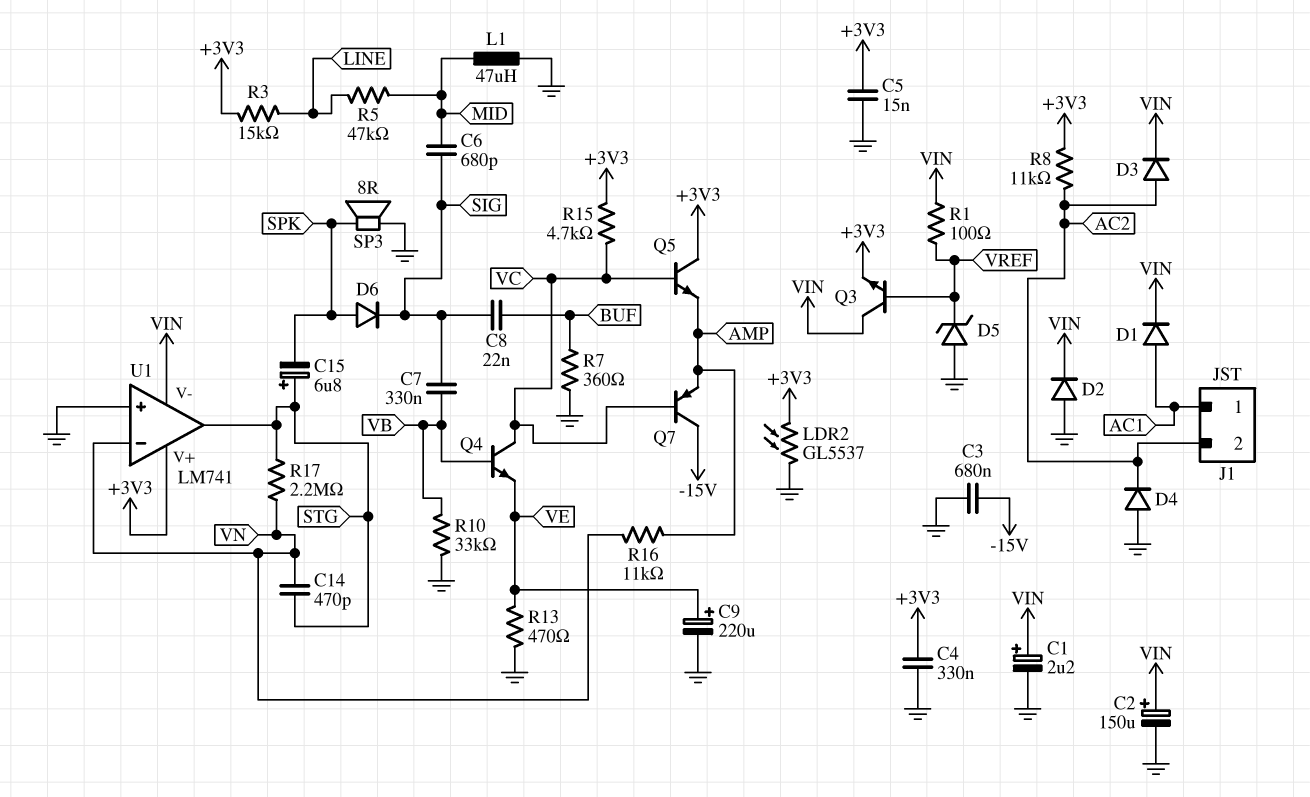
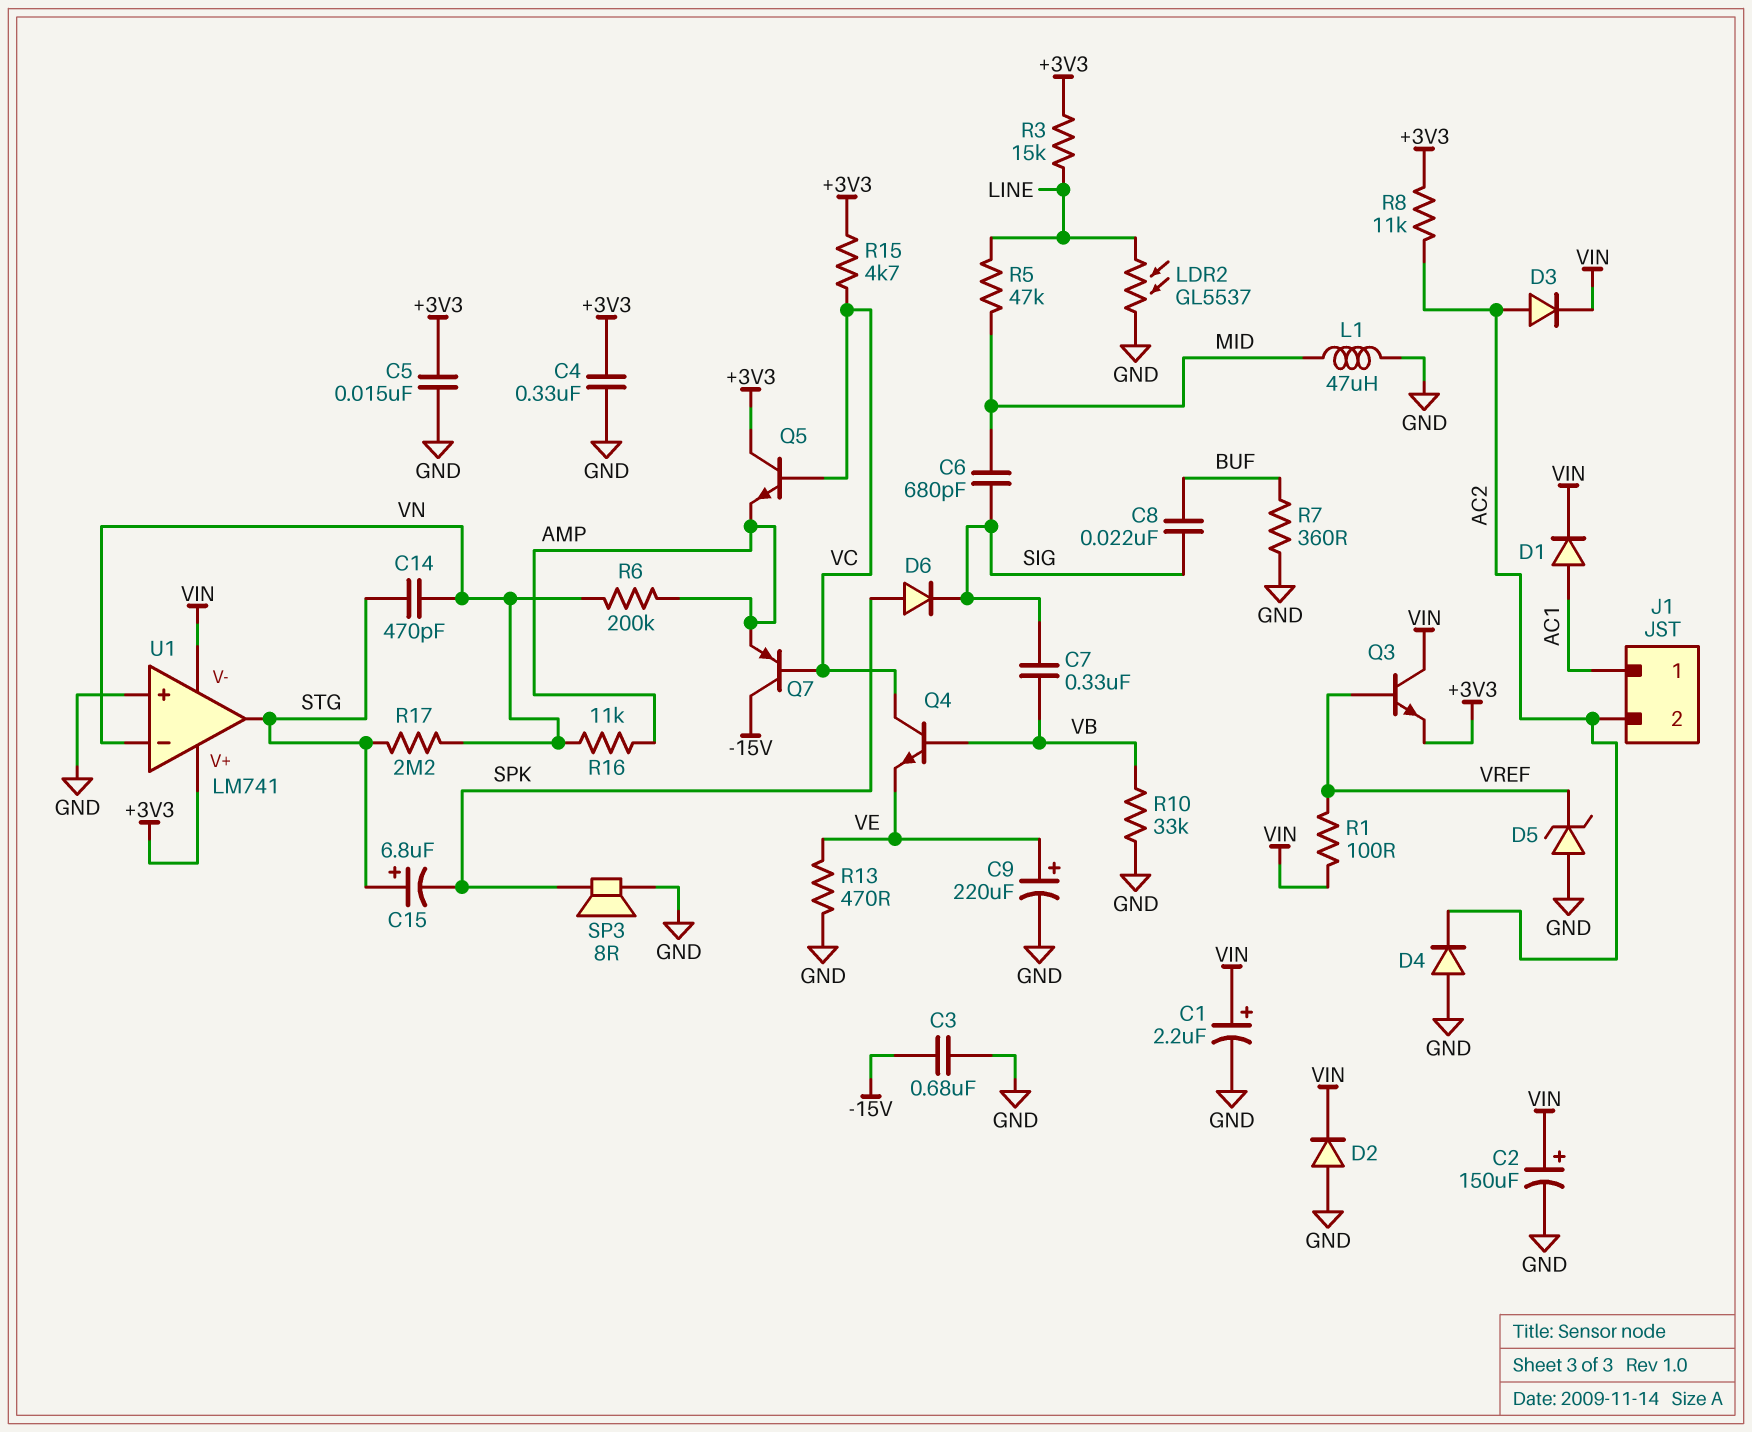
LDR2: GL5537 (+3V3, GND) -> GL5537 (GND, LINE)
R6: none -> 200k (AMP, VN)

